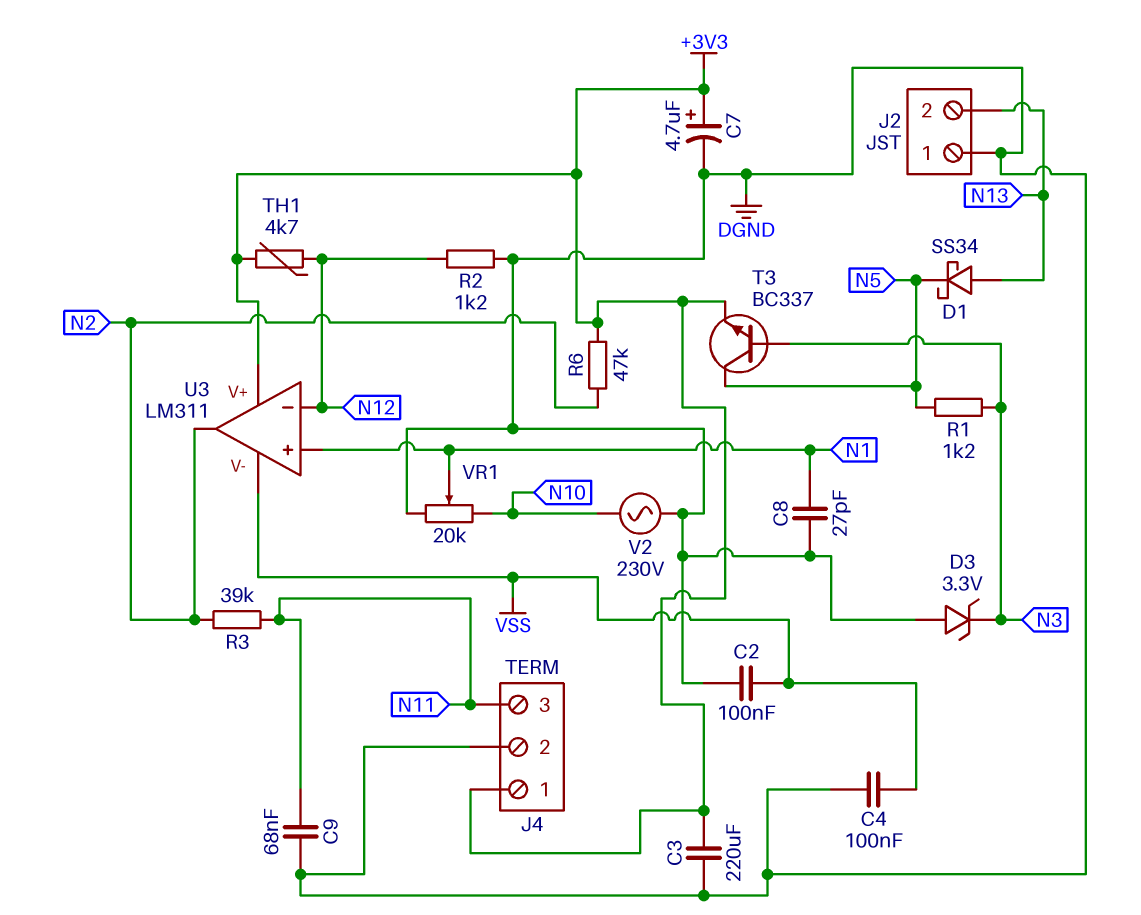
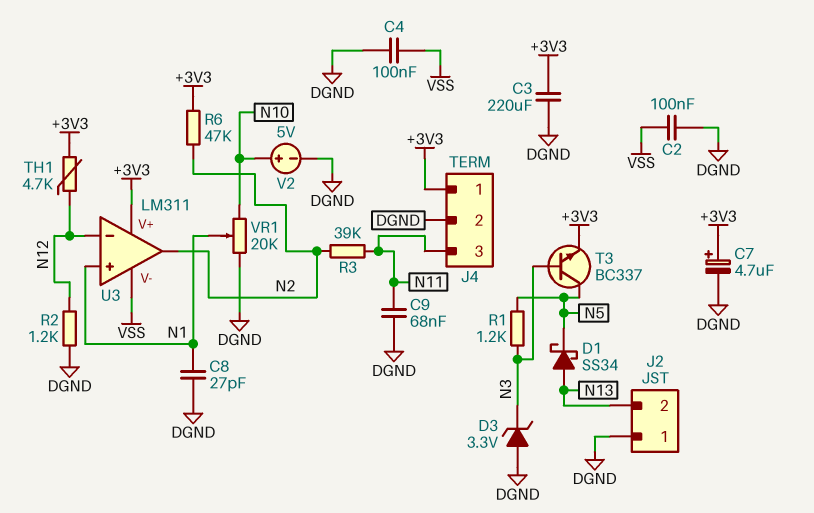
V2: AC 230V (DGND, N10) -> 5V (plus N10, minus DGND)

